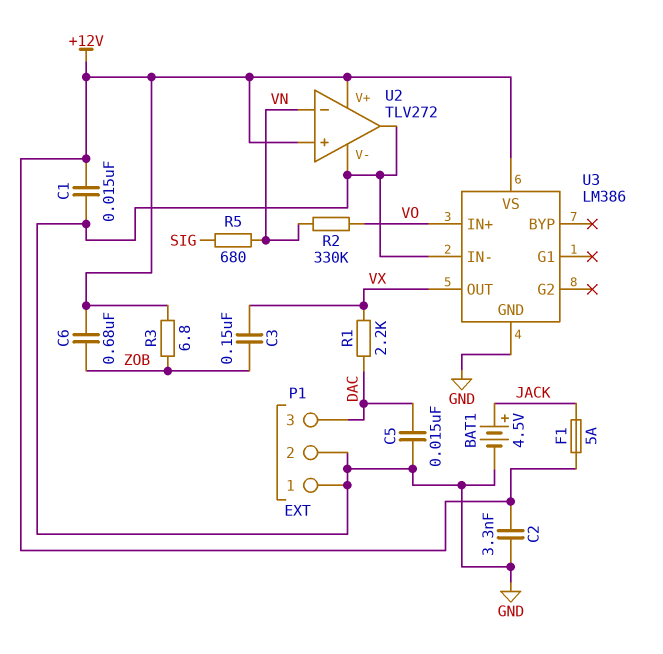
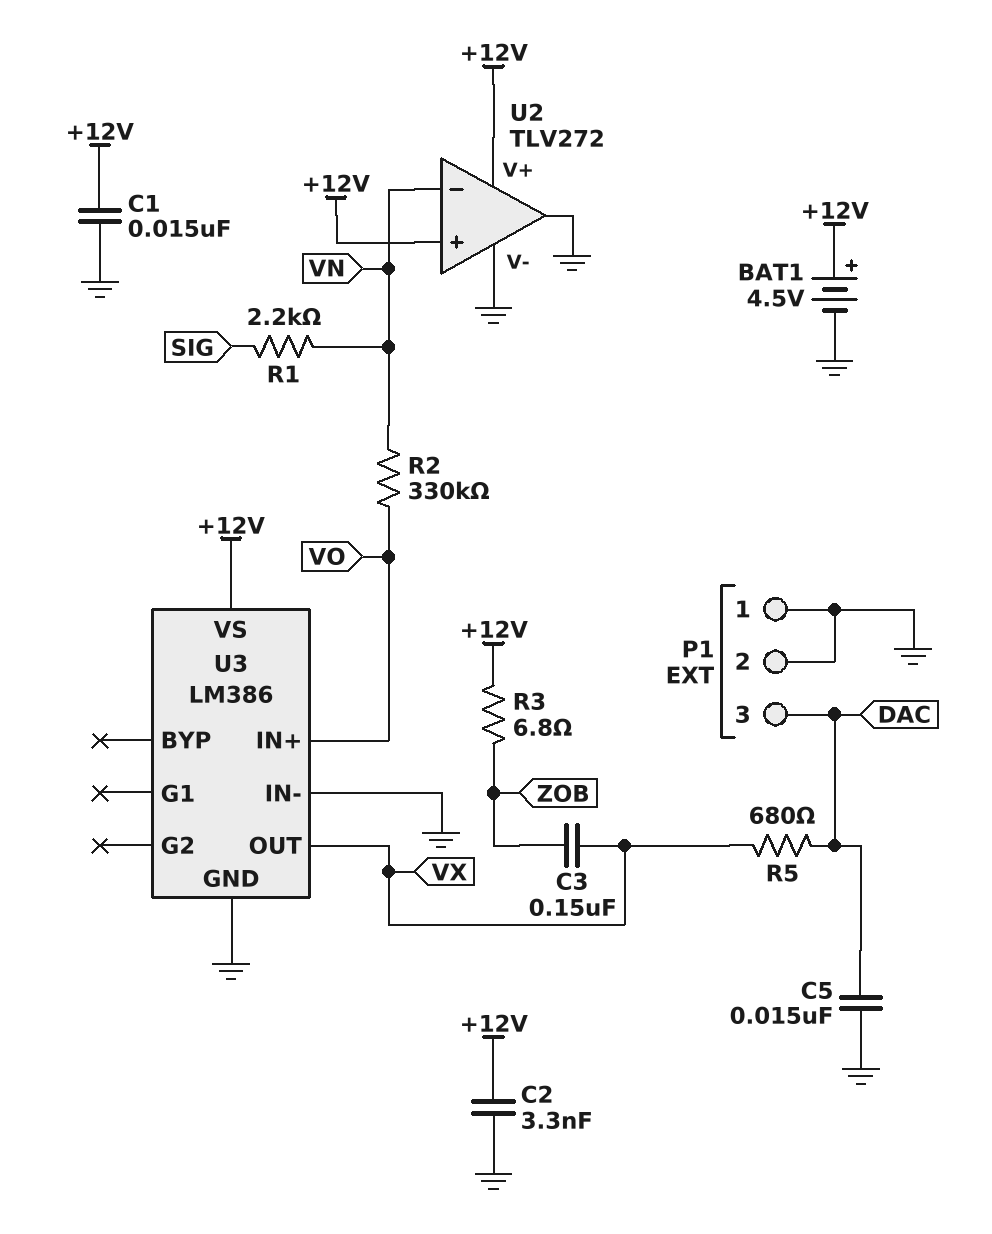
BAT1: 4.5V (plus JACK, minus GND) -> 4.5V (plus +12V, minus GND)
C6: 680nF (+12V, ZOB) -> none
F1: 5A (+12V, JACK) -> none
R1: 2.2k (DAC, VX) -> 2.2k (SIG, VN)
R5: 680 (SIG, VN) -> 680 (DAC, VX)

